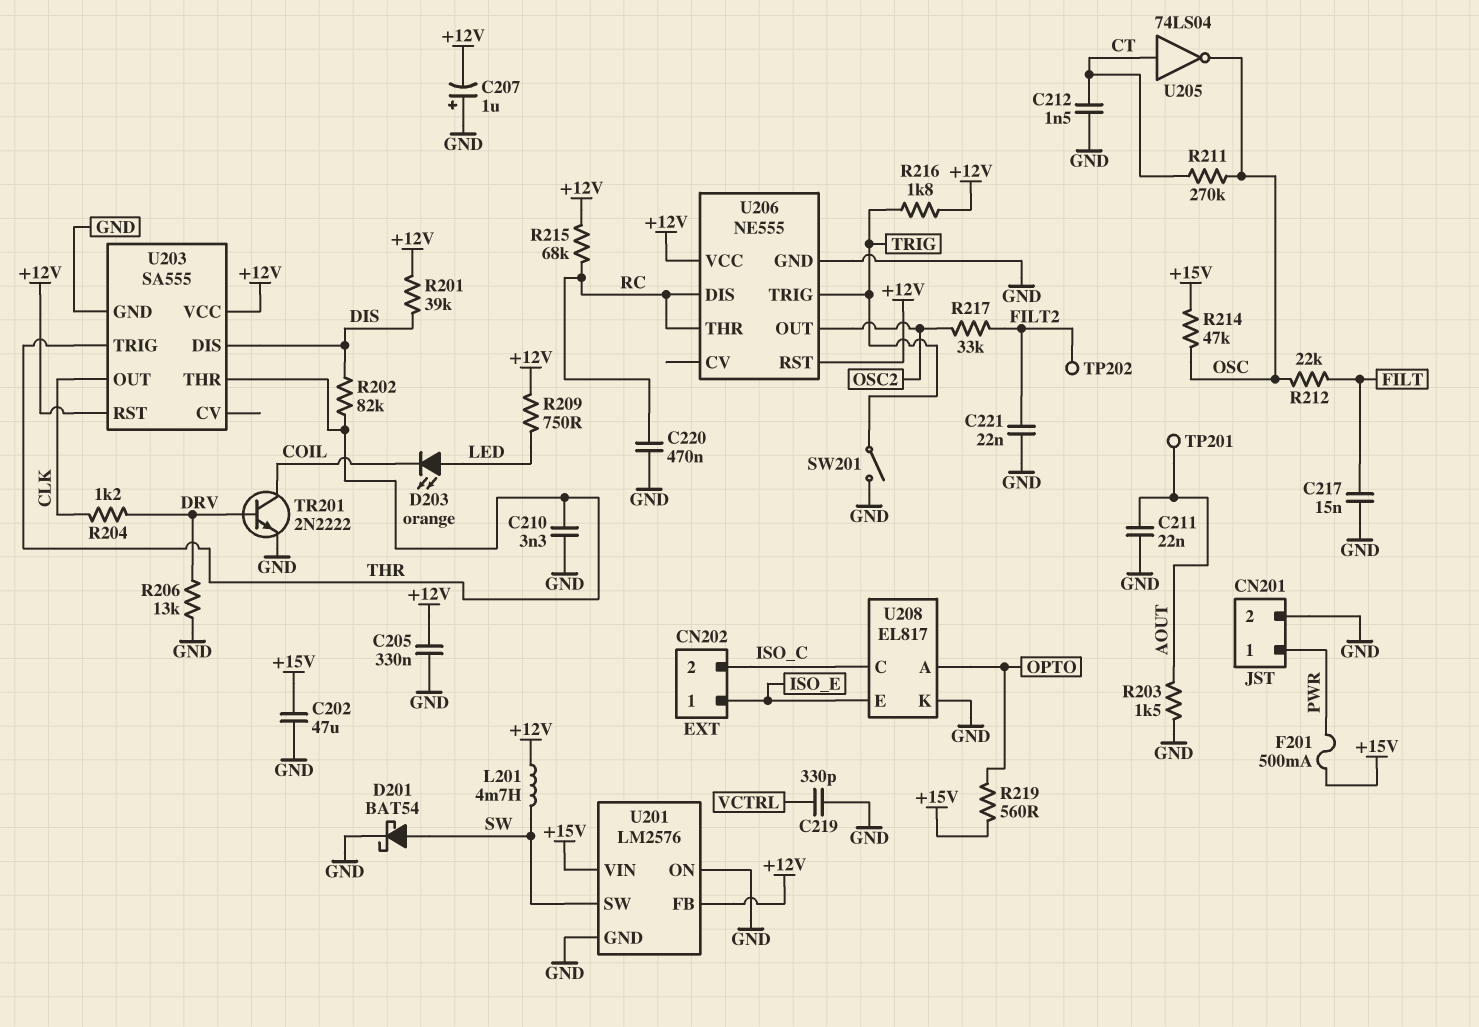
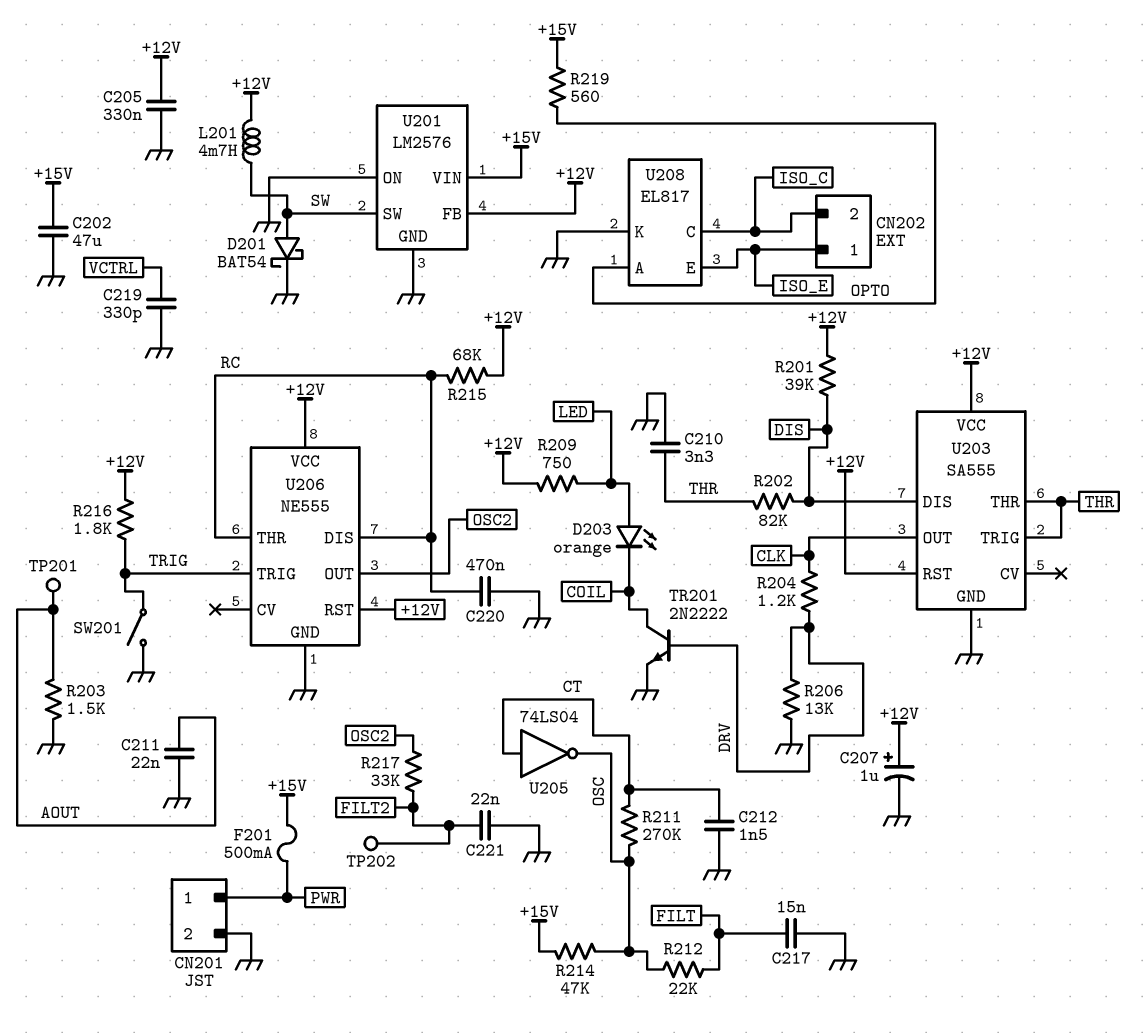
C207: 1uF (plus GND, minus +12V) -> 1uF (plus +12V, minus GND)

